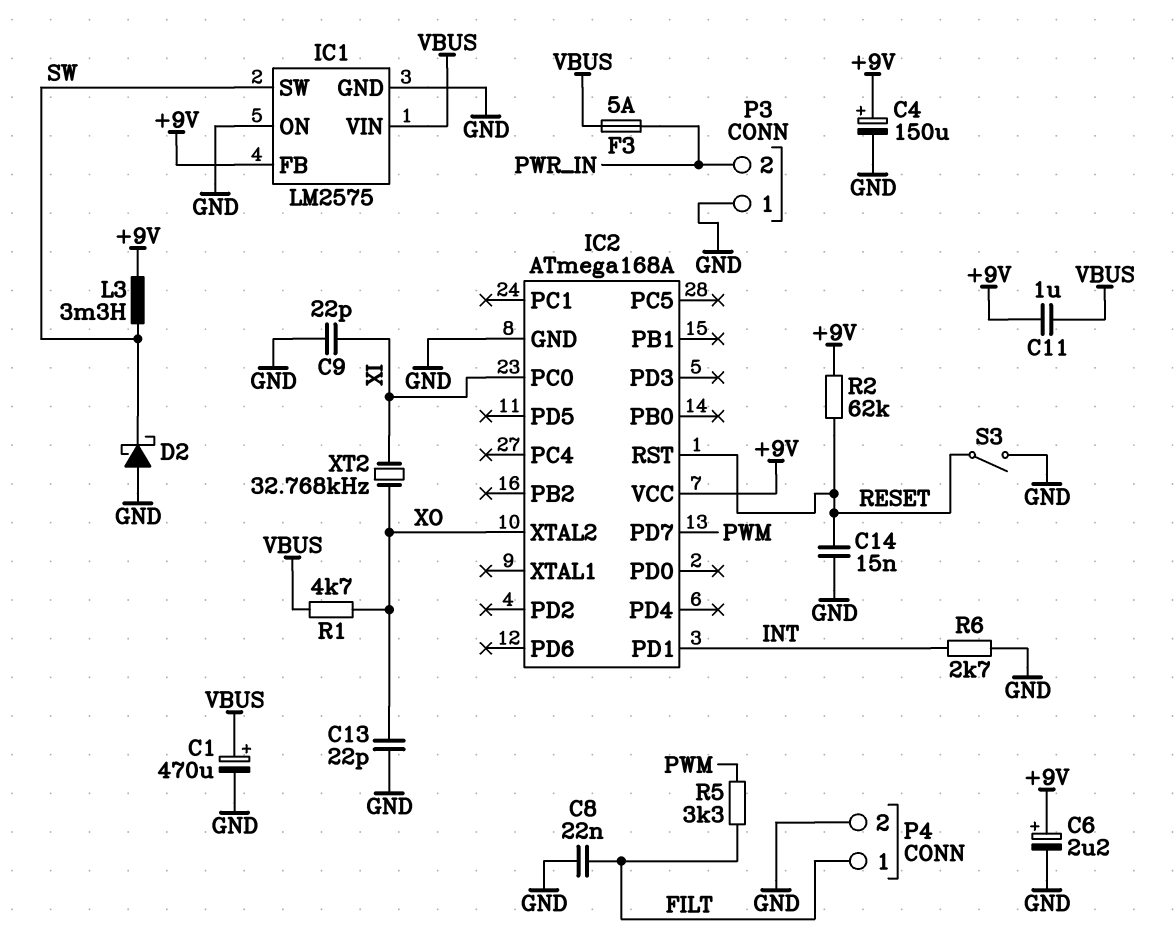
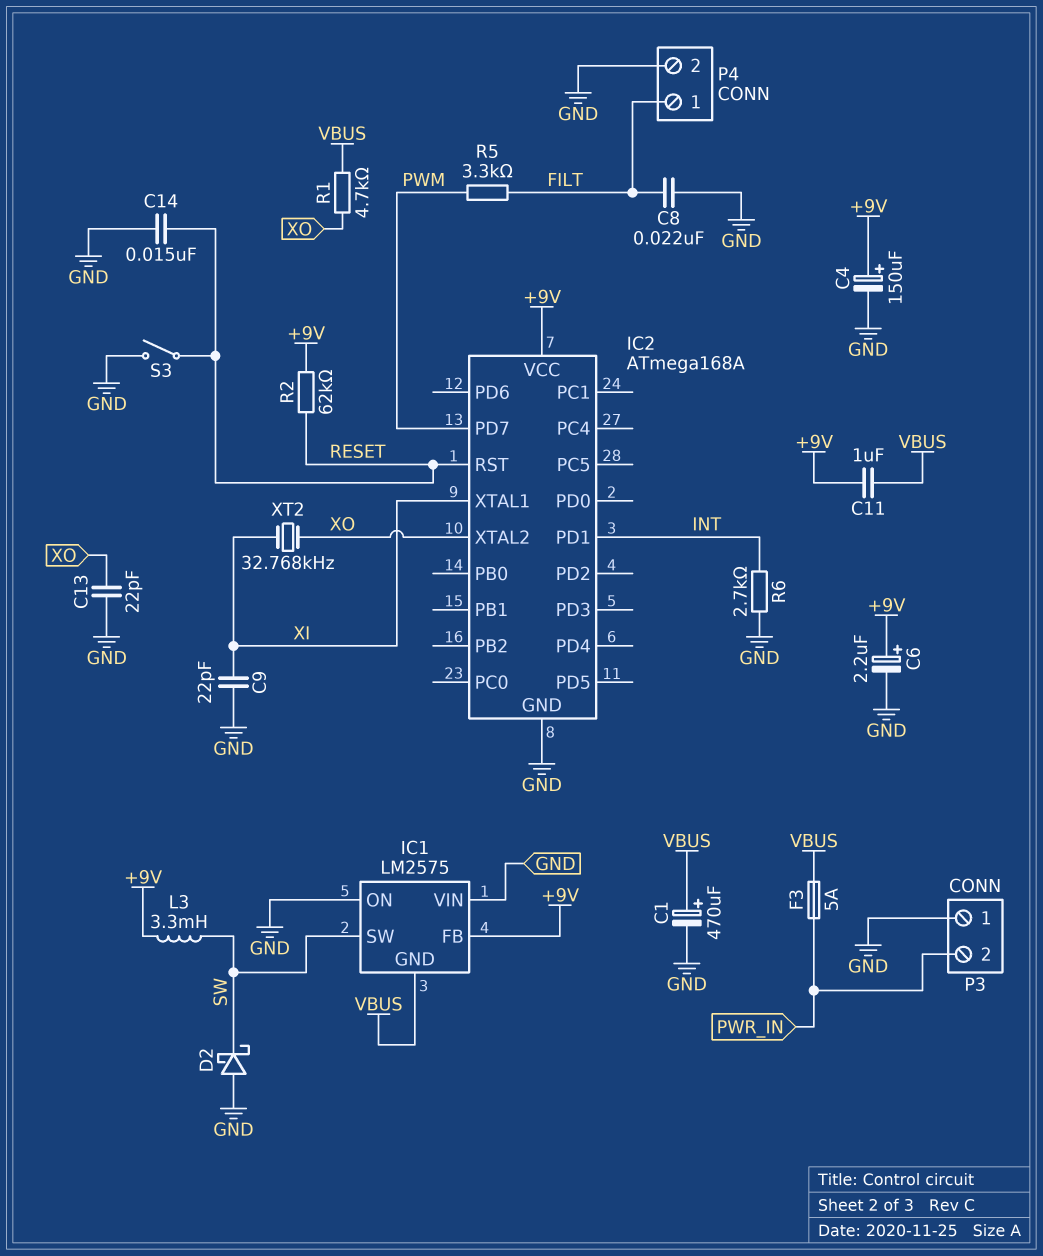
IC1 pin GND: GND -> VBUS
IC1 pin VIN: VBUS -> GND
IC2 pin PC0: XI -> none
IC2 pin XTAL1: none -> XI

